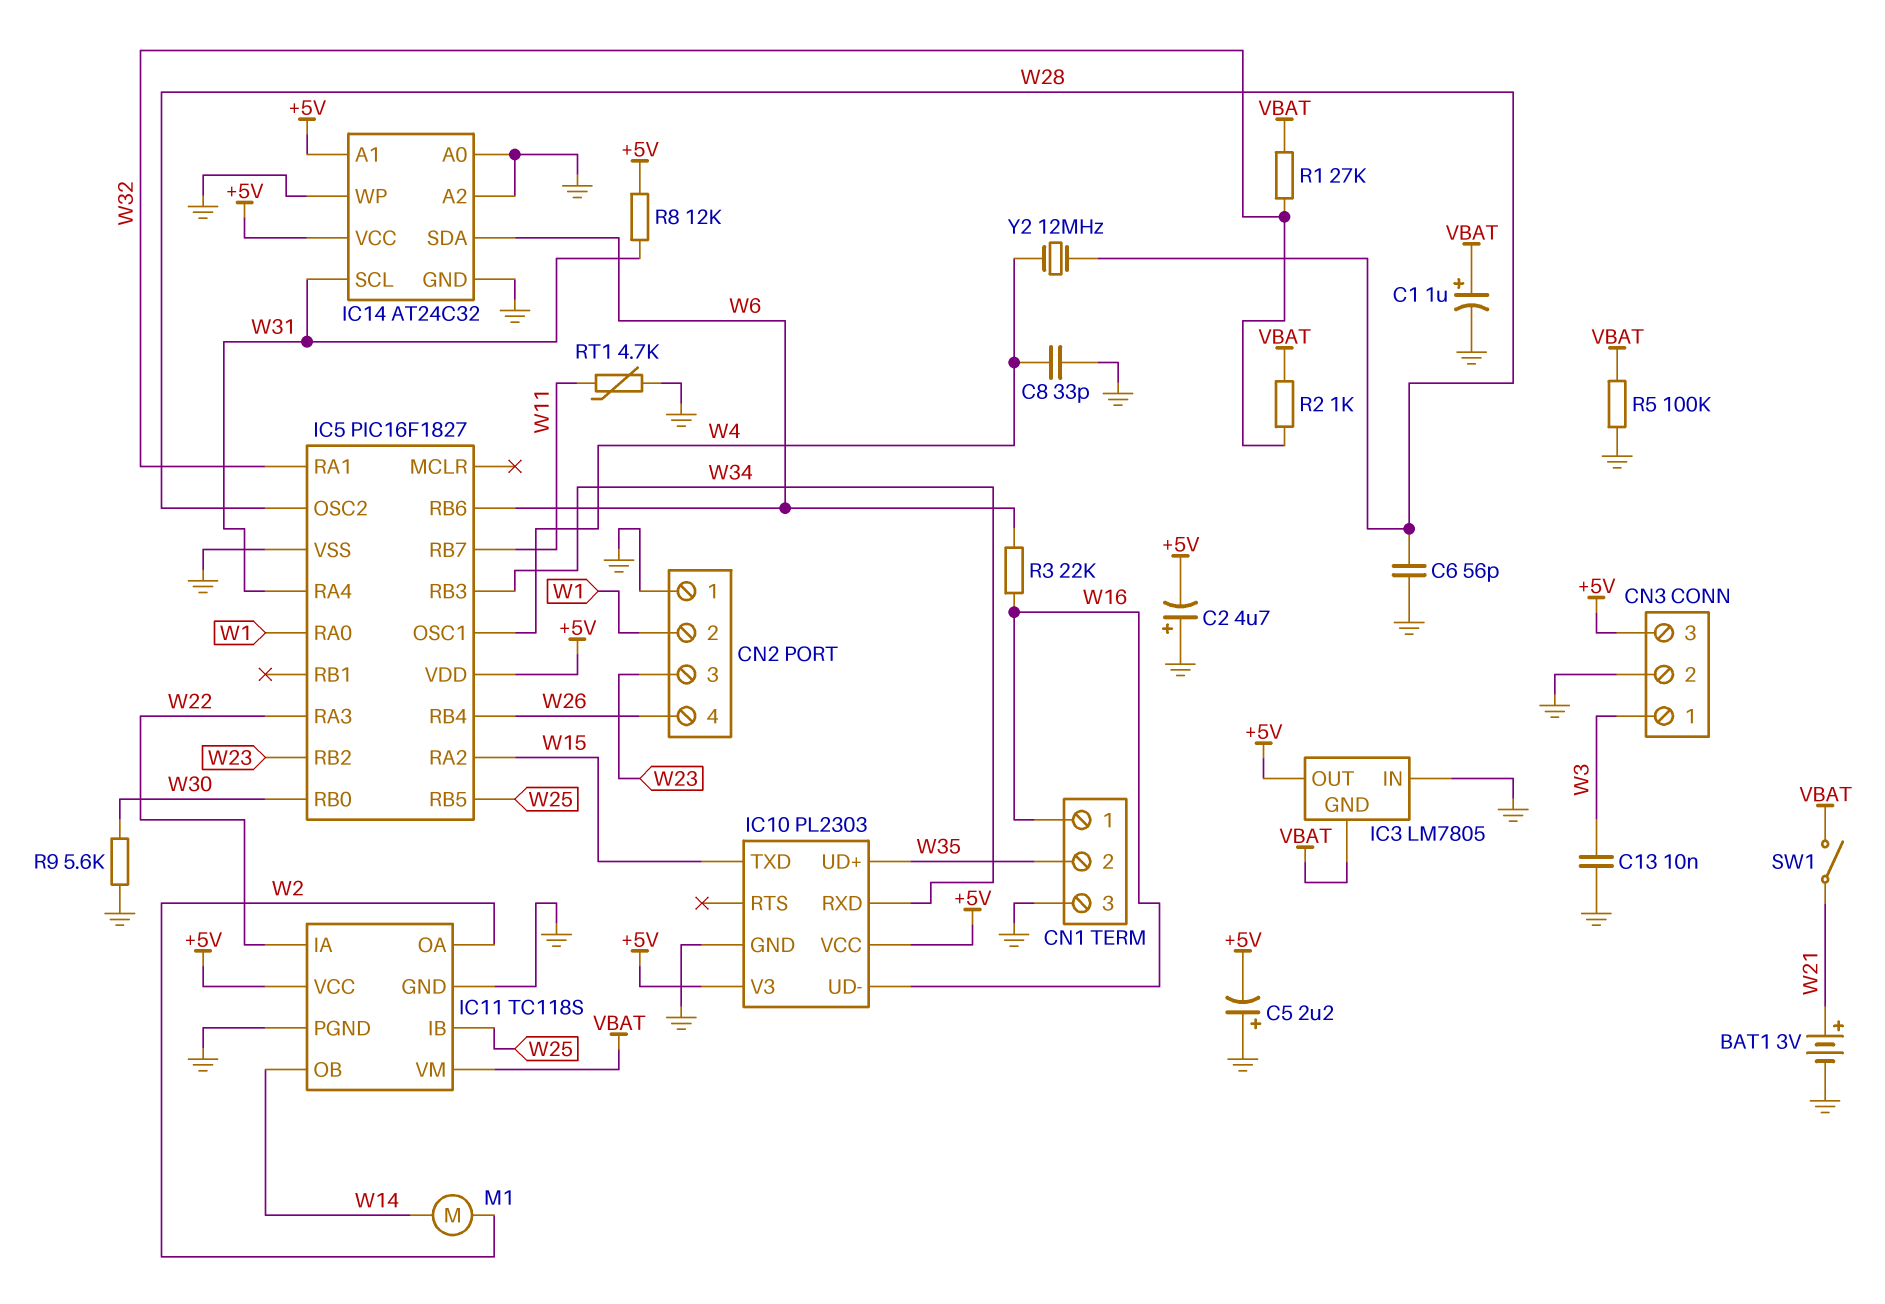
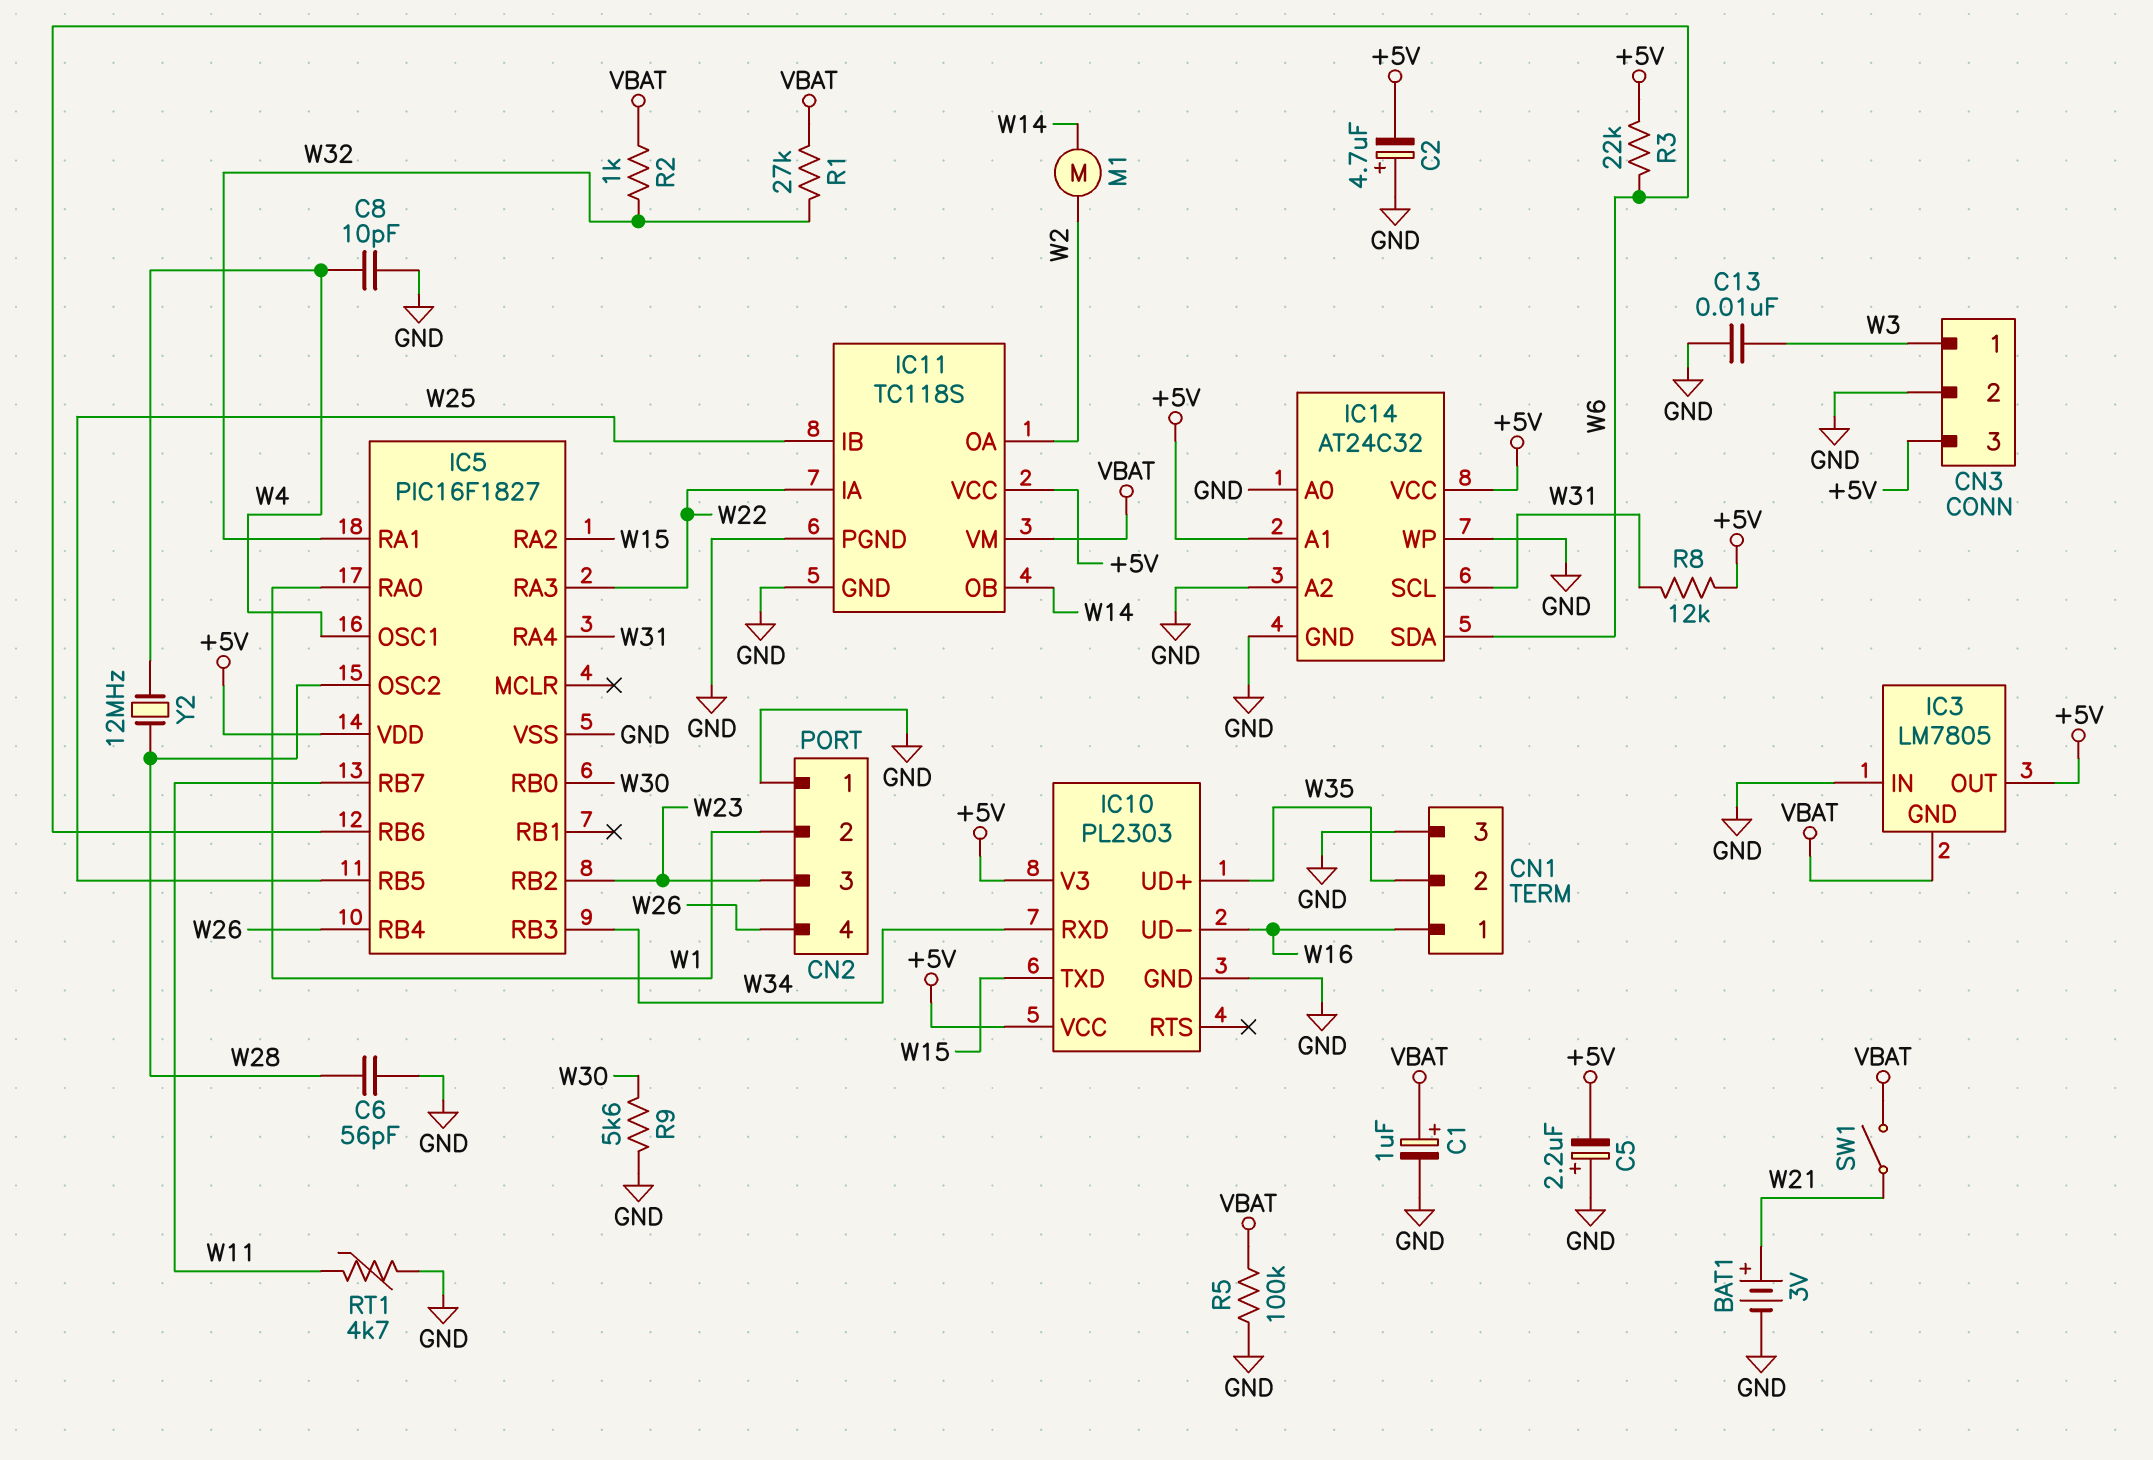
C8: 33pF (GND, W4) -> 10pF (GND, W4)
R3: 22k (W6, W16) -> 22k (+5V, W6)

